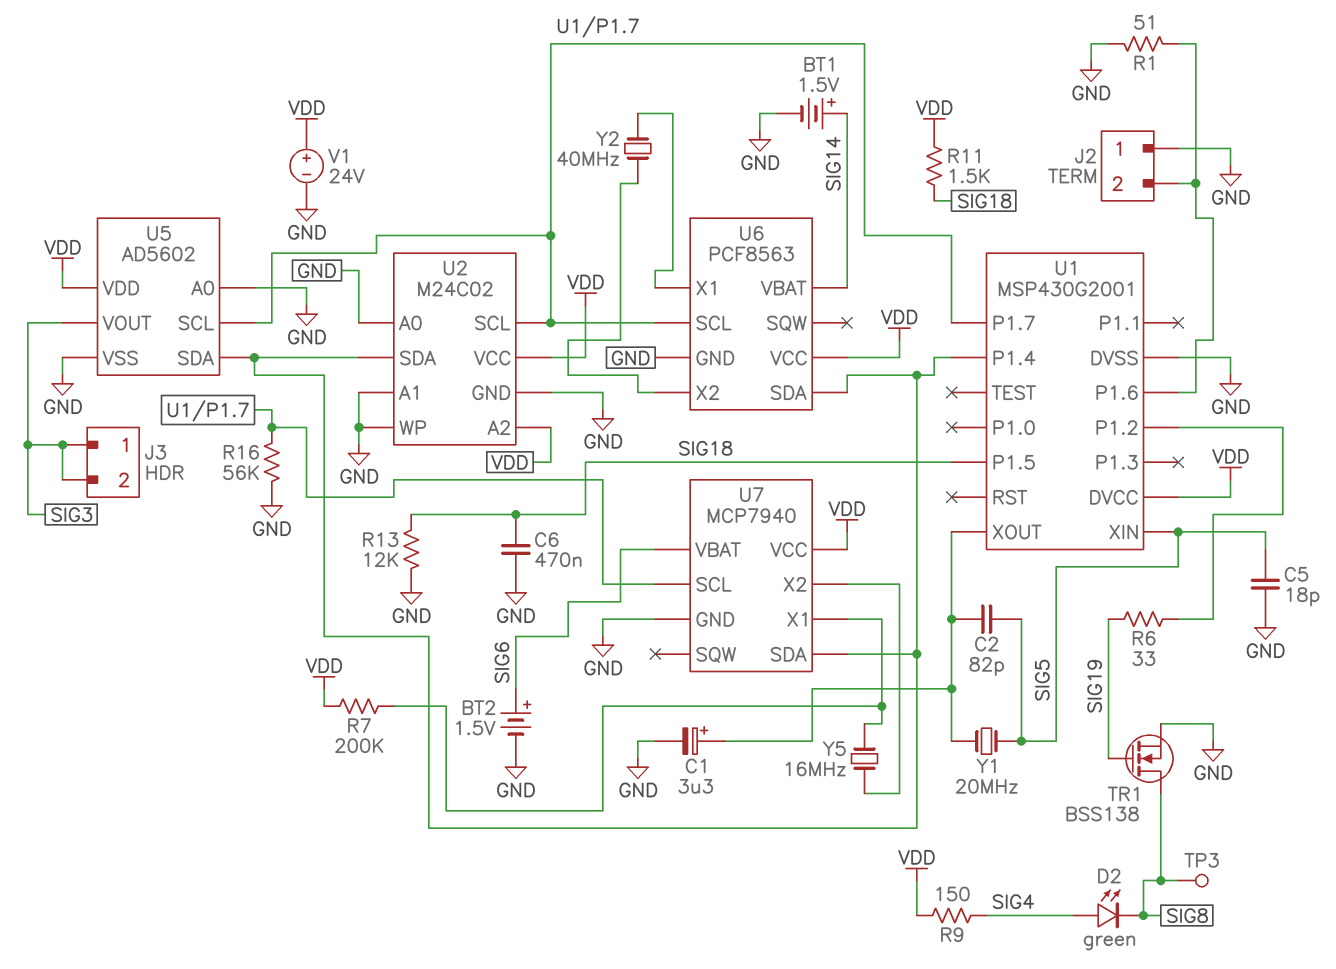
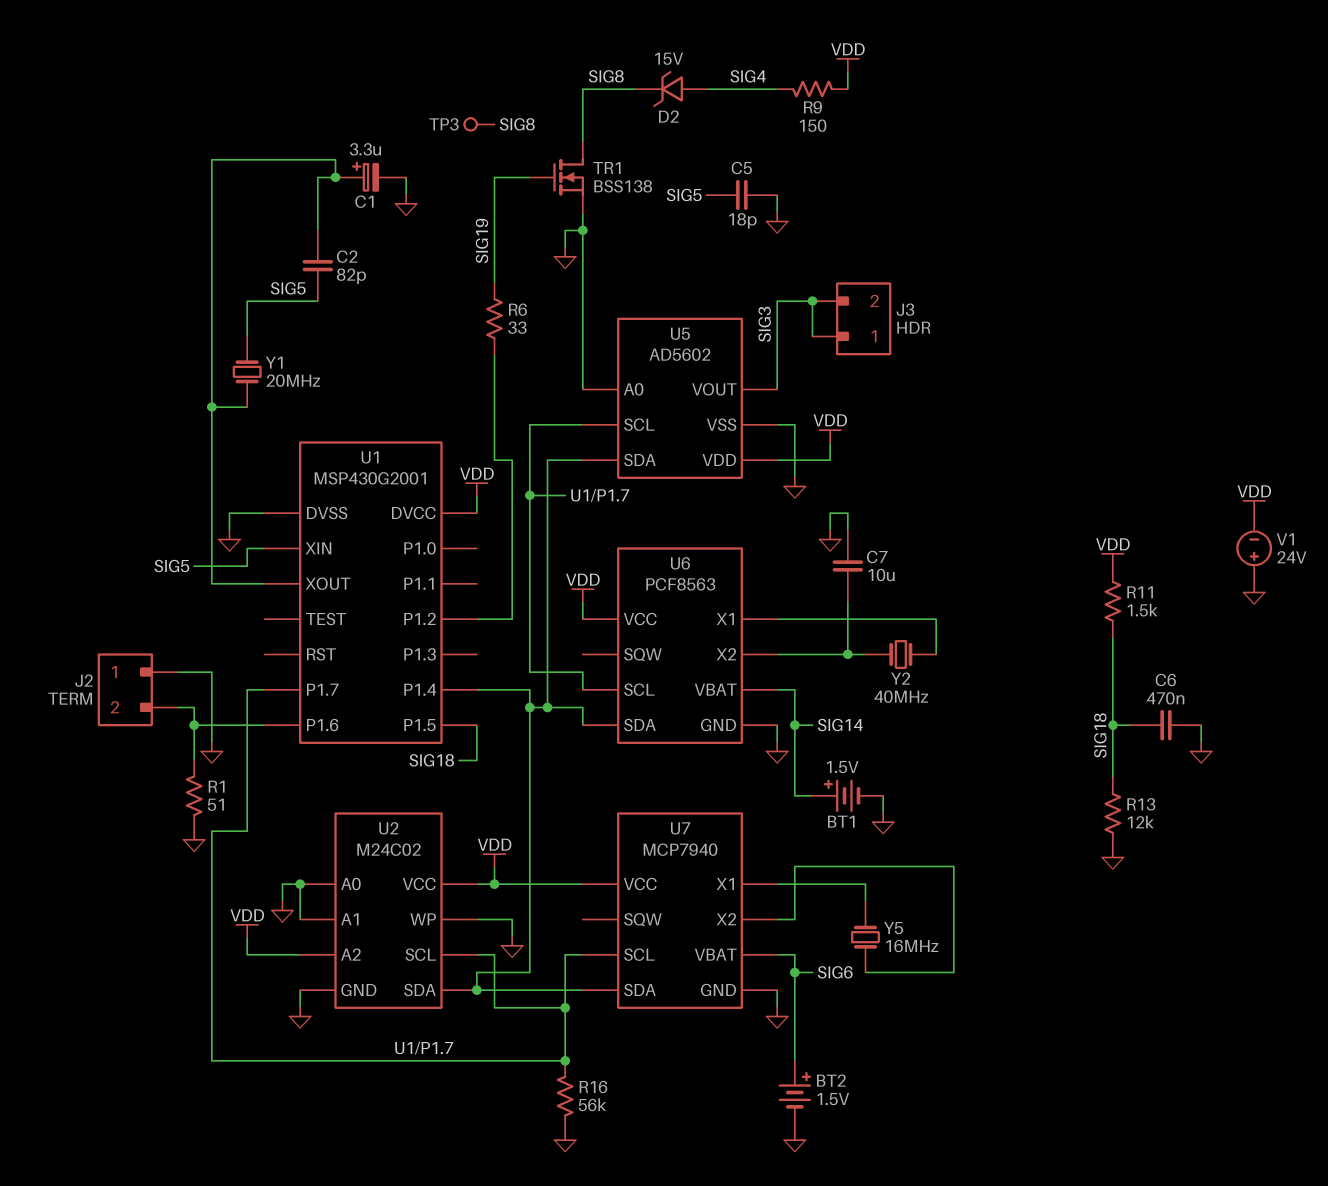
C7: none -> 10uF (GND, U6/X2)
D2: LED green (A SIG4, K SIG8) -> zener 15V (A SIG4, K SIG8)
R7: 200k (U7/X1, VDD) -> none
V1: 24V (plus VDD, minus GND) -> 24V (plus GND, minus VDD)

